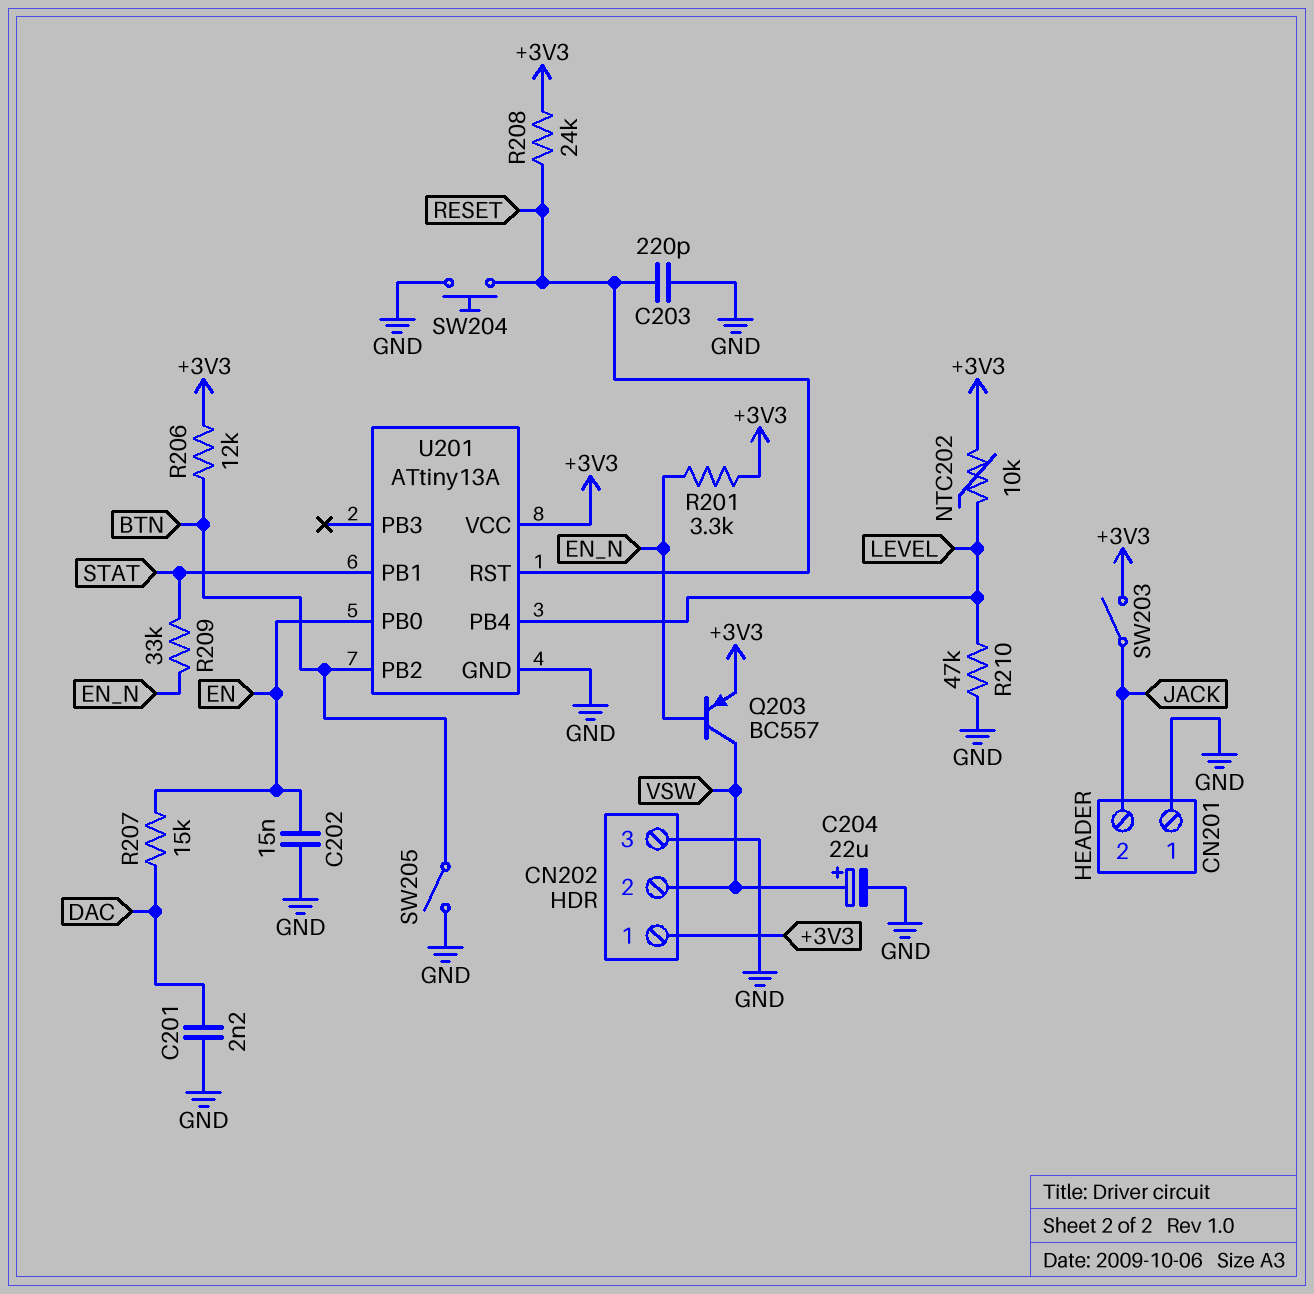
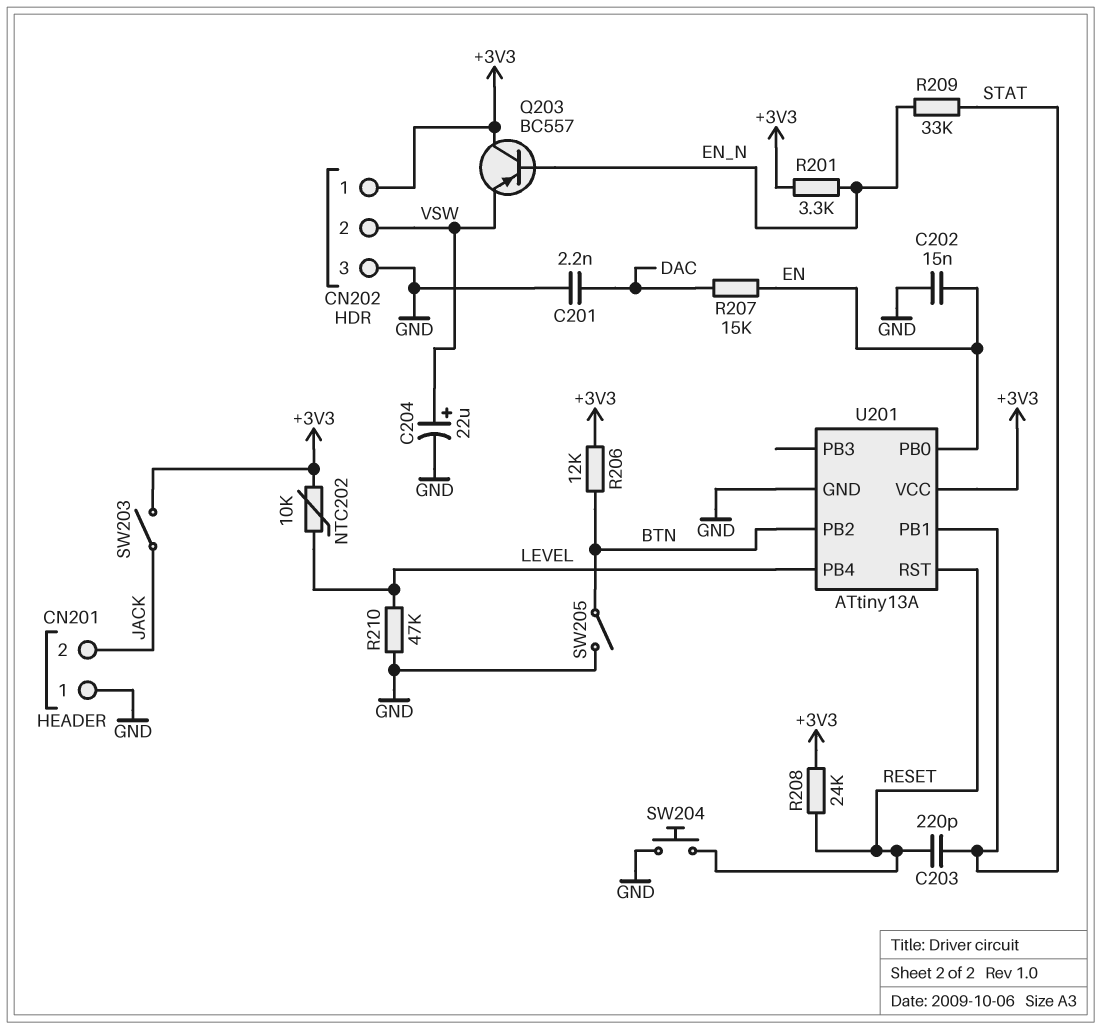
C203: 220pF (GND, RESET) -> 220pF (RESET, STAT)
Q203: PNP BC557 (B EN_N, C VSW, E +3V3) -> PNP BC557 (B EN_N, C +3V3, E VSW)

